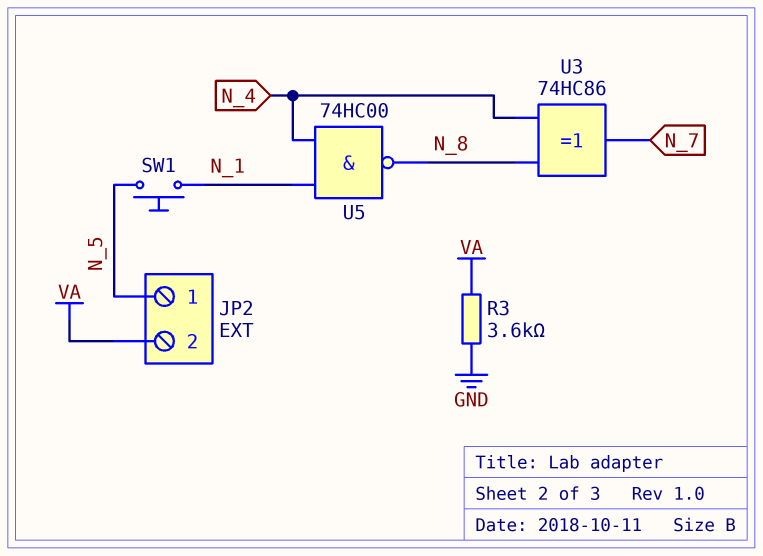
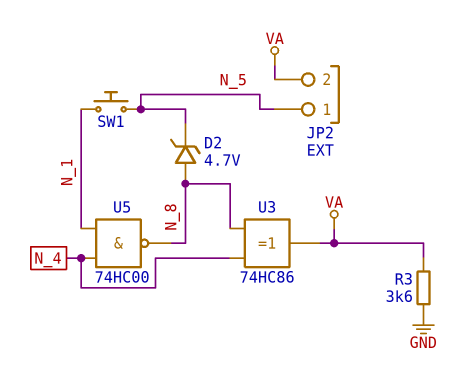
D2: none -> zener 4.7V (A N_8, K N_5)
U3: XOR 74HC86 (in N_4, in N_8, out N_7) -> XOR 74HC86 (in N_4, in N_8, out VA)

